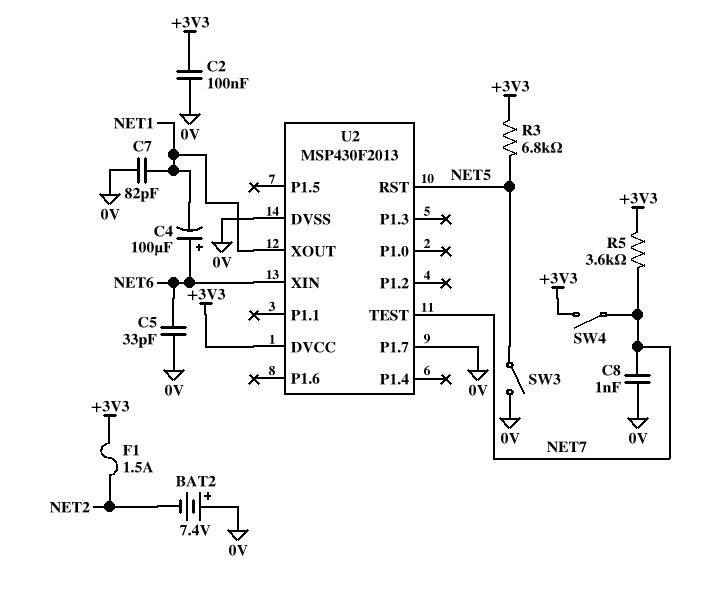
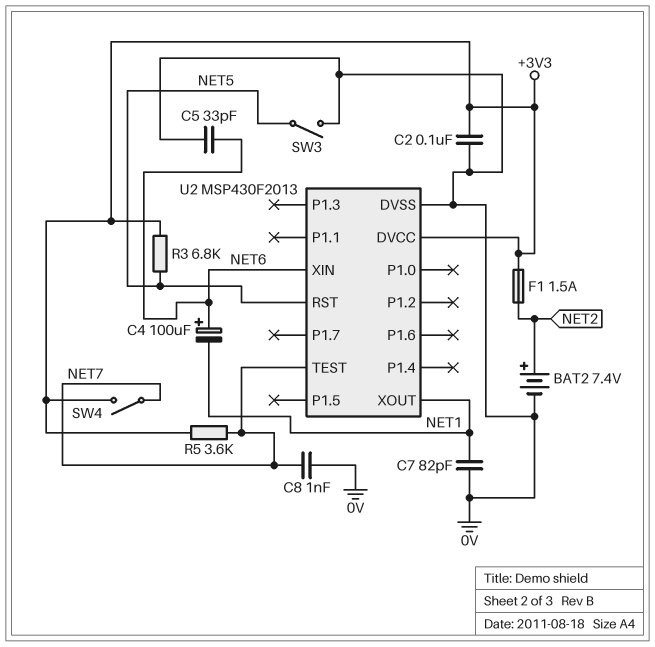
BAT2: 7.4V (plus 0V, minus NET2) -> 7.4V (plus NET2, minus 0V)
U2 pin P1.7: 0V -> none

